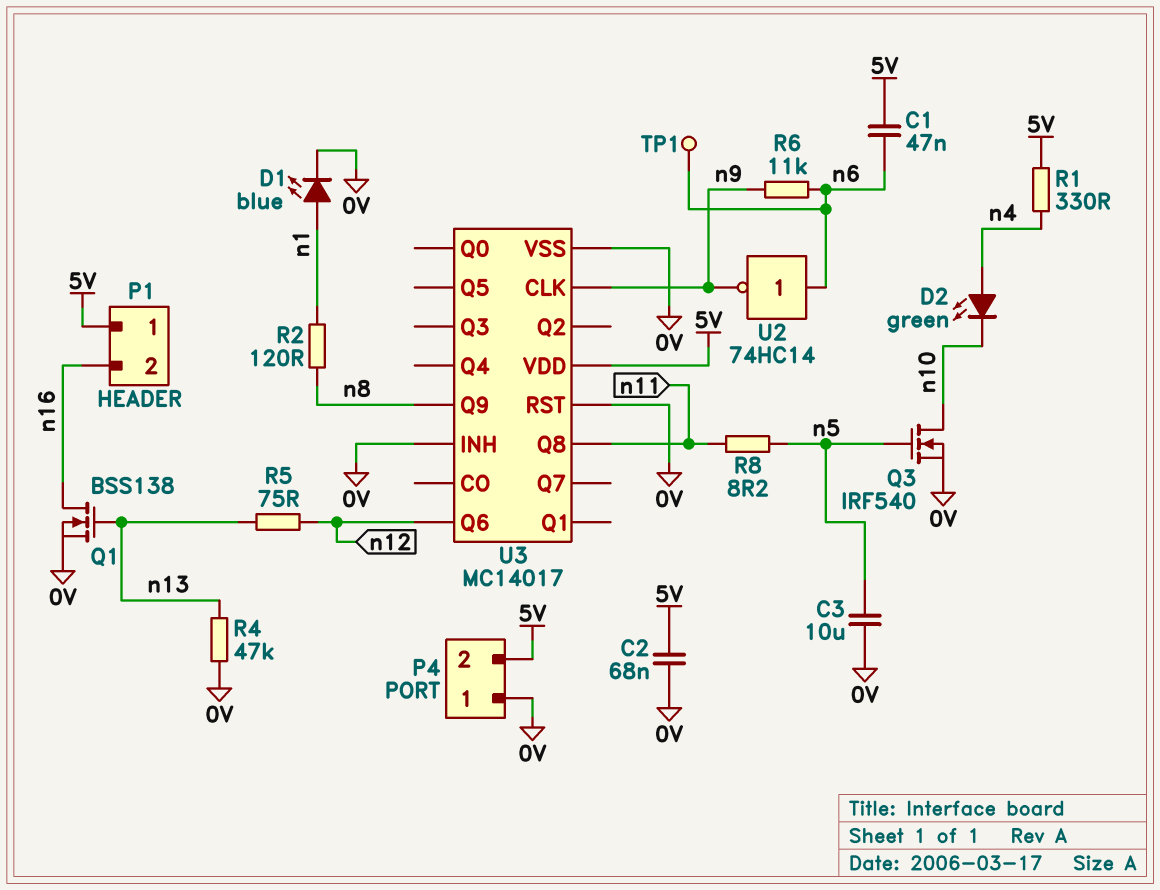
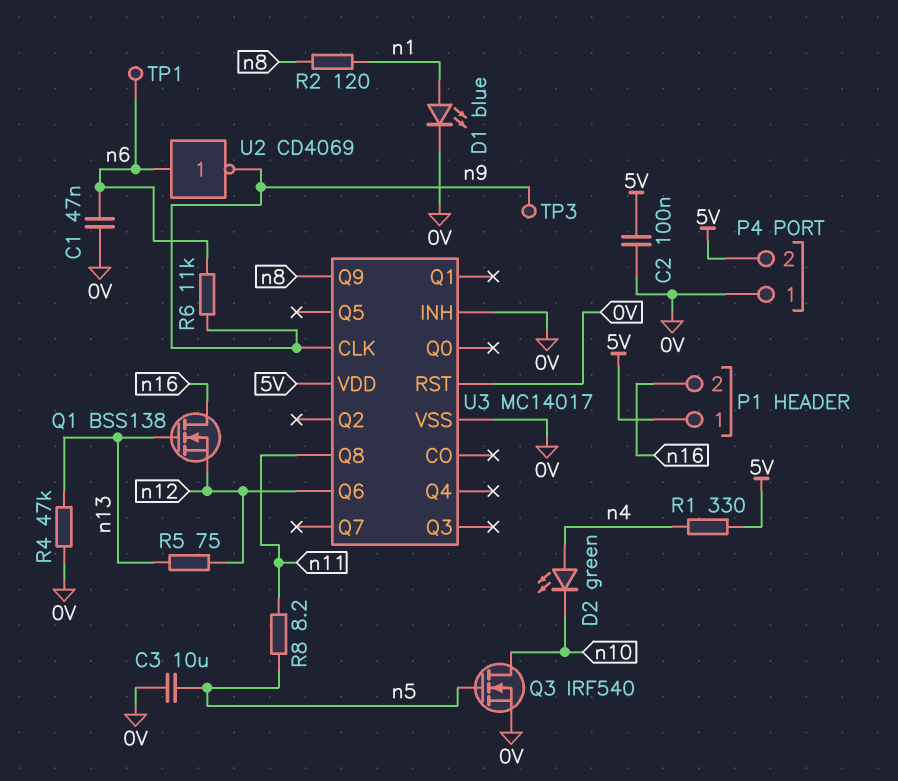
C1: 47nF (5V, n6) -> 47nF (0V, n6)
C2: 68nF (0V, 5V) -> 100nF (0V, 5V)
Q1: NMOS BSS138 (G n13, D n16, S 0V) -> NMOS BSS138 (G n13, D n16, S n12)
TP3: none -> test point (n9)
U2: NOT 74HC14 (in n6, out n9) -> NOT CD4069 (in n6, out n9)

